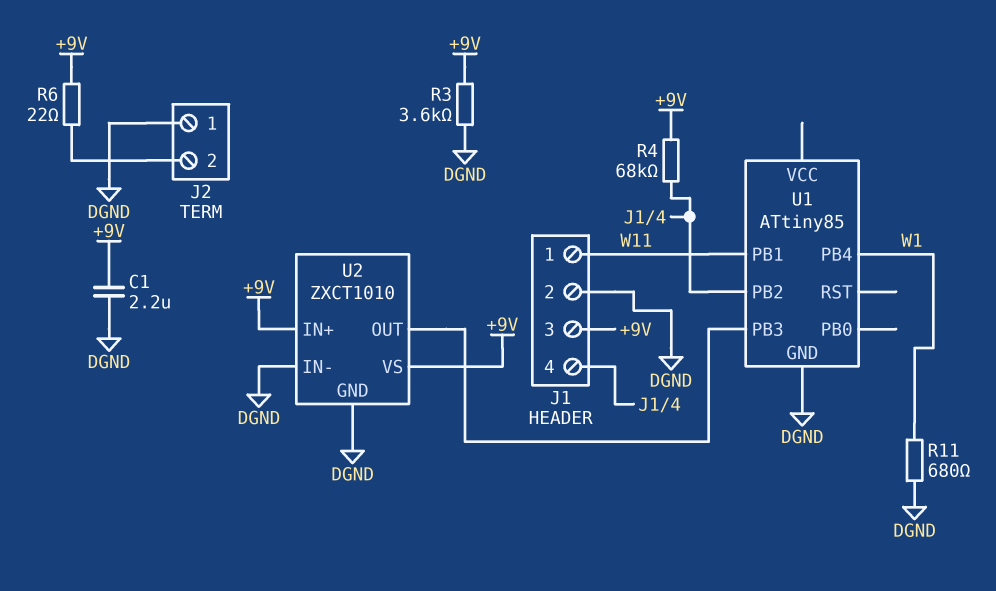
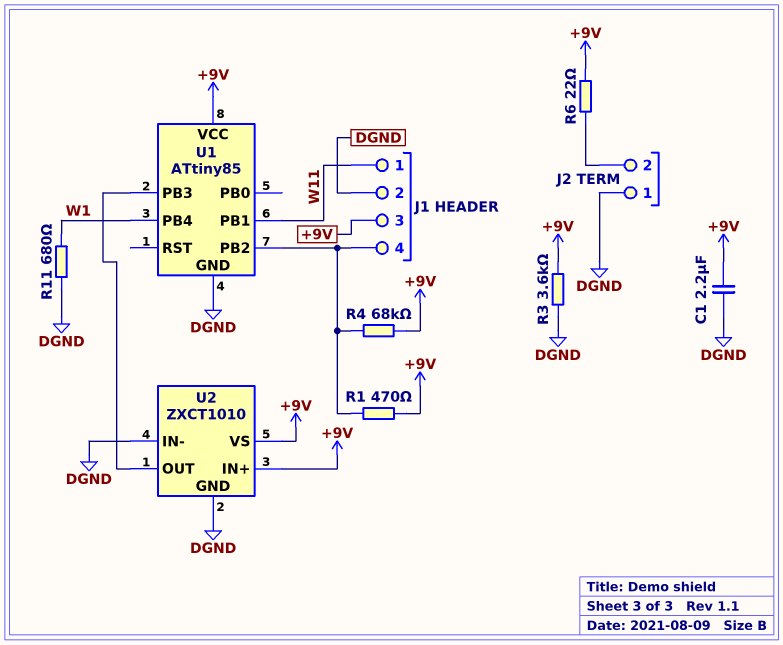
R1: none -> 470 (+9V, J1/4)
U1 pin VCC: none -> +9V

